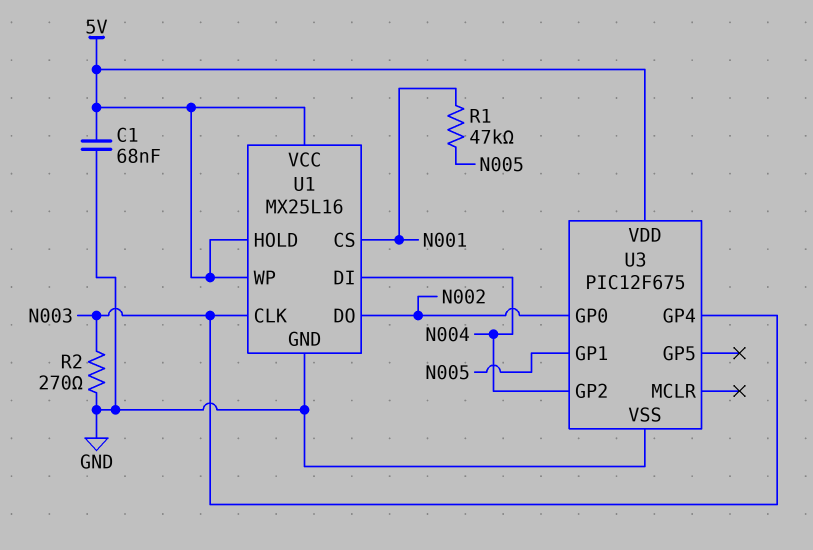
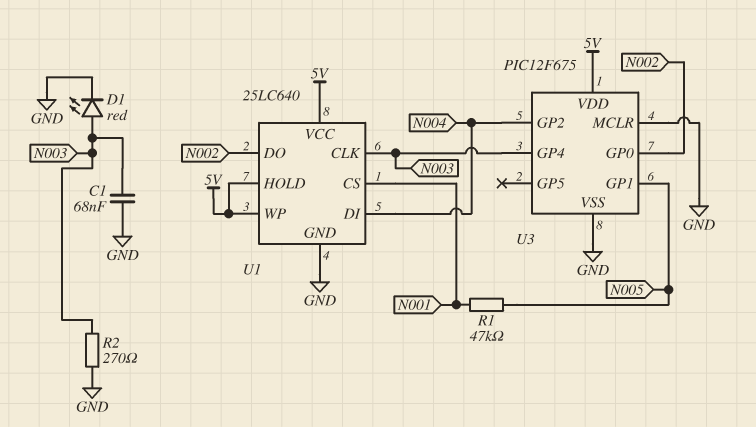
C1: 68nF (5V, GND) -> 68nF (GND, N003)
D1: none -> LED red (A N003, K GND)
U1: MX25L16 -> 25LC640
U3 pin MCLR: none -> GND

